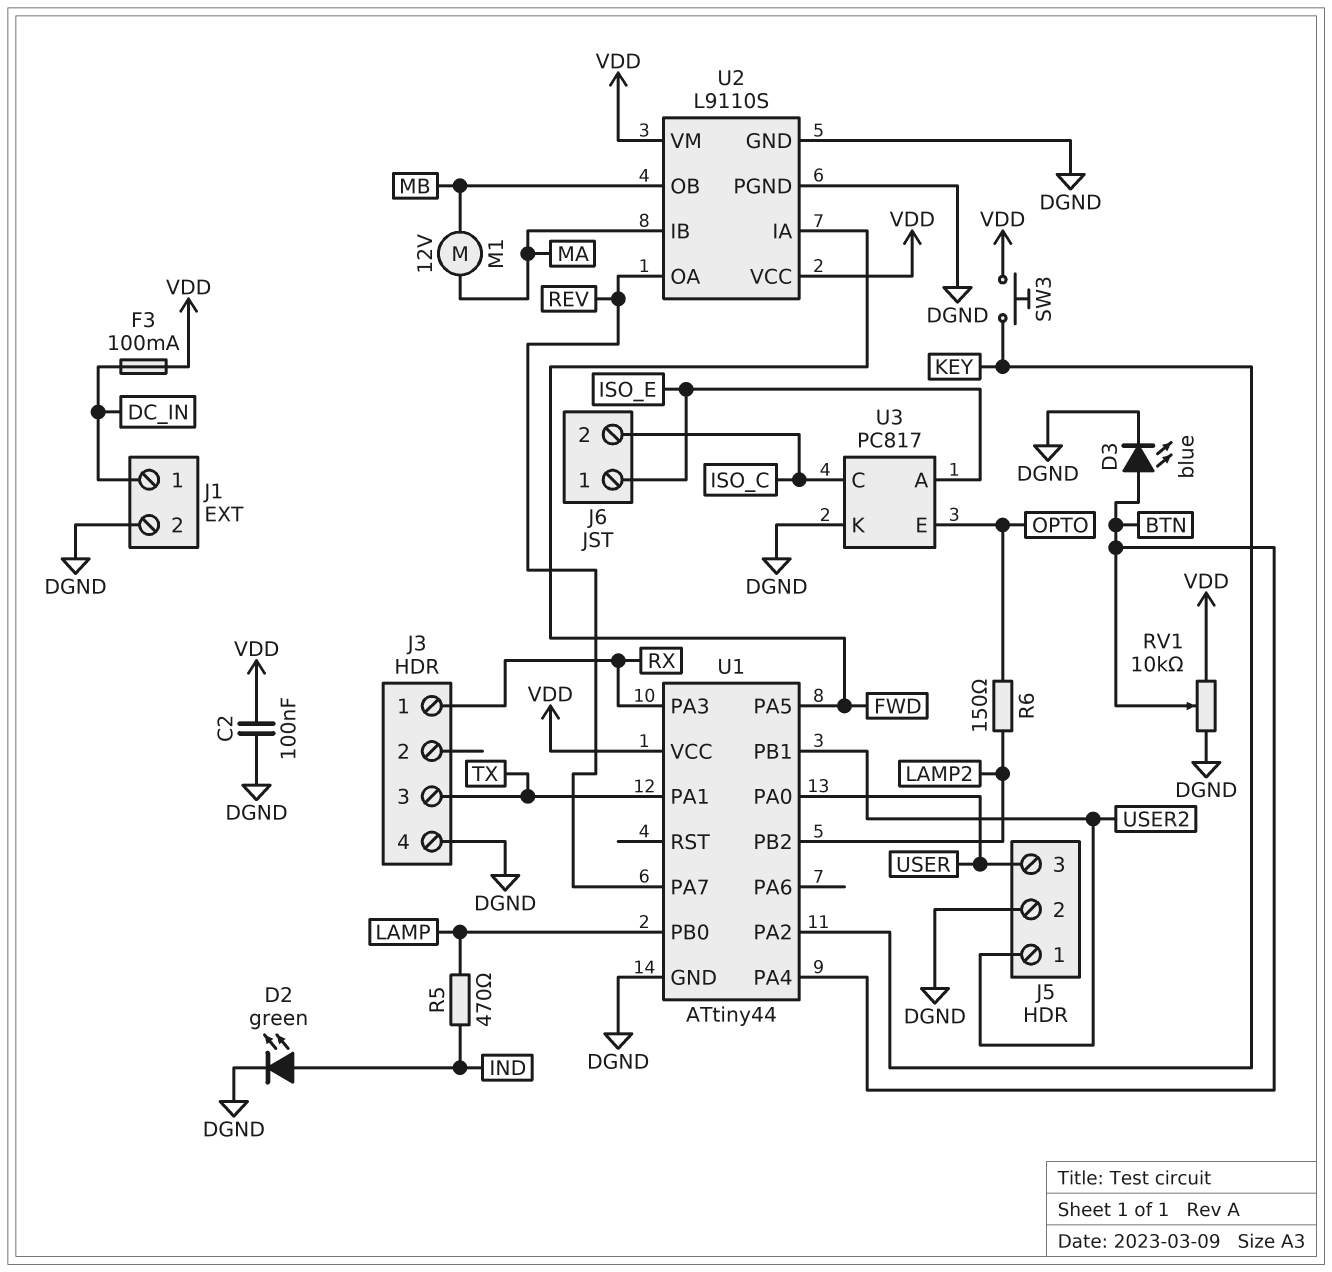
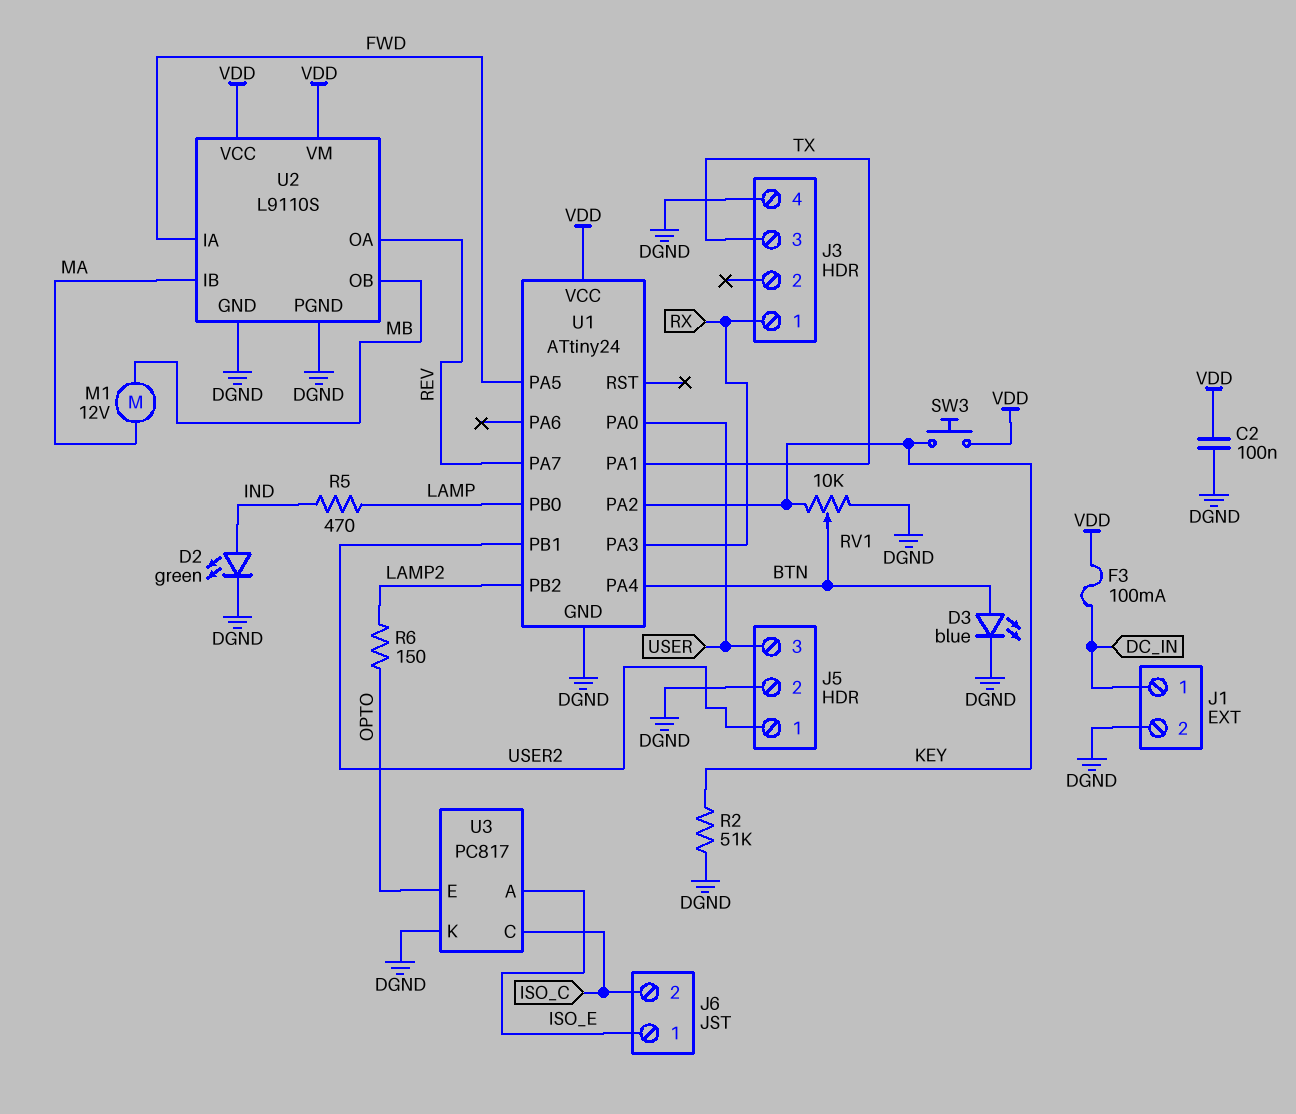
R2: none -> 51k (DGND, KEY)
RV1: 10k (DGND, VDD, wiper BTN) -> 10k (DGND, KEY, wiper BTN)
U1: ATtiny44 -> ATtiny24

